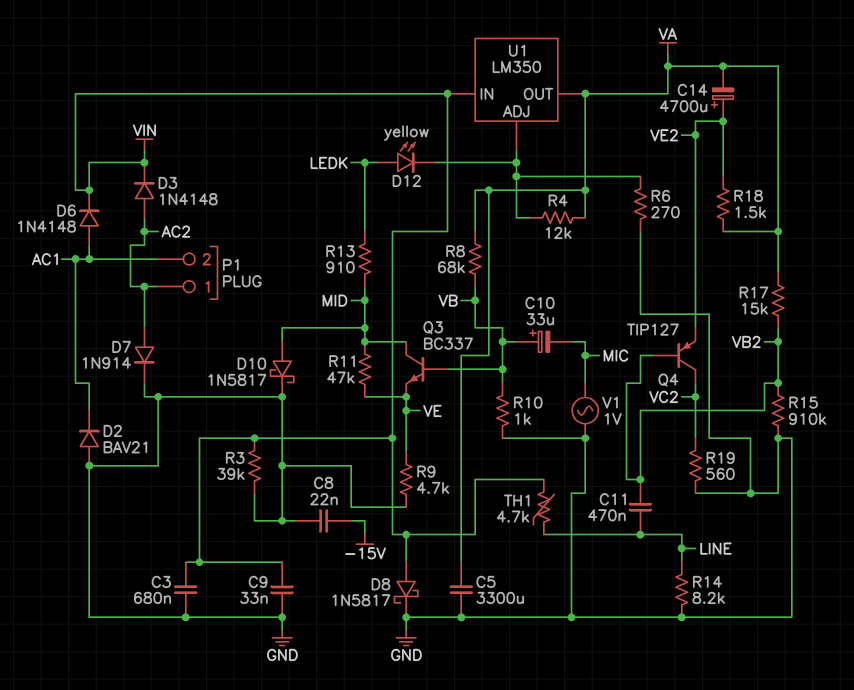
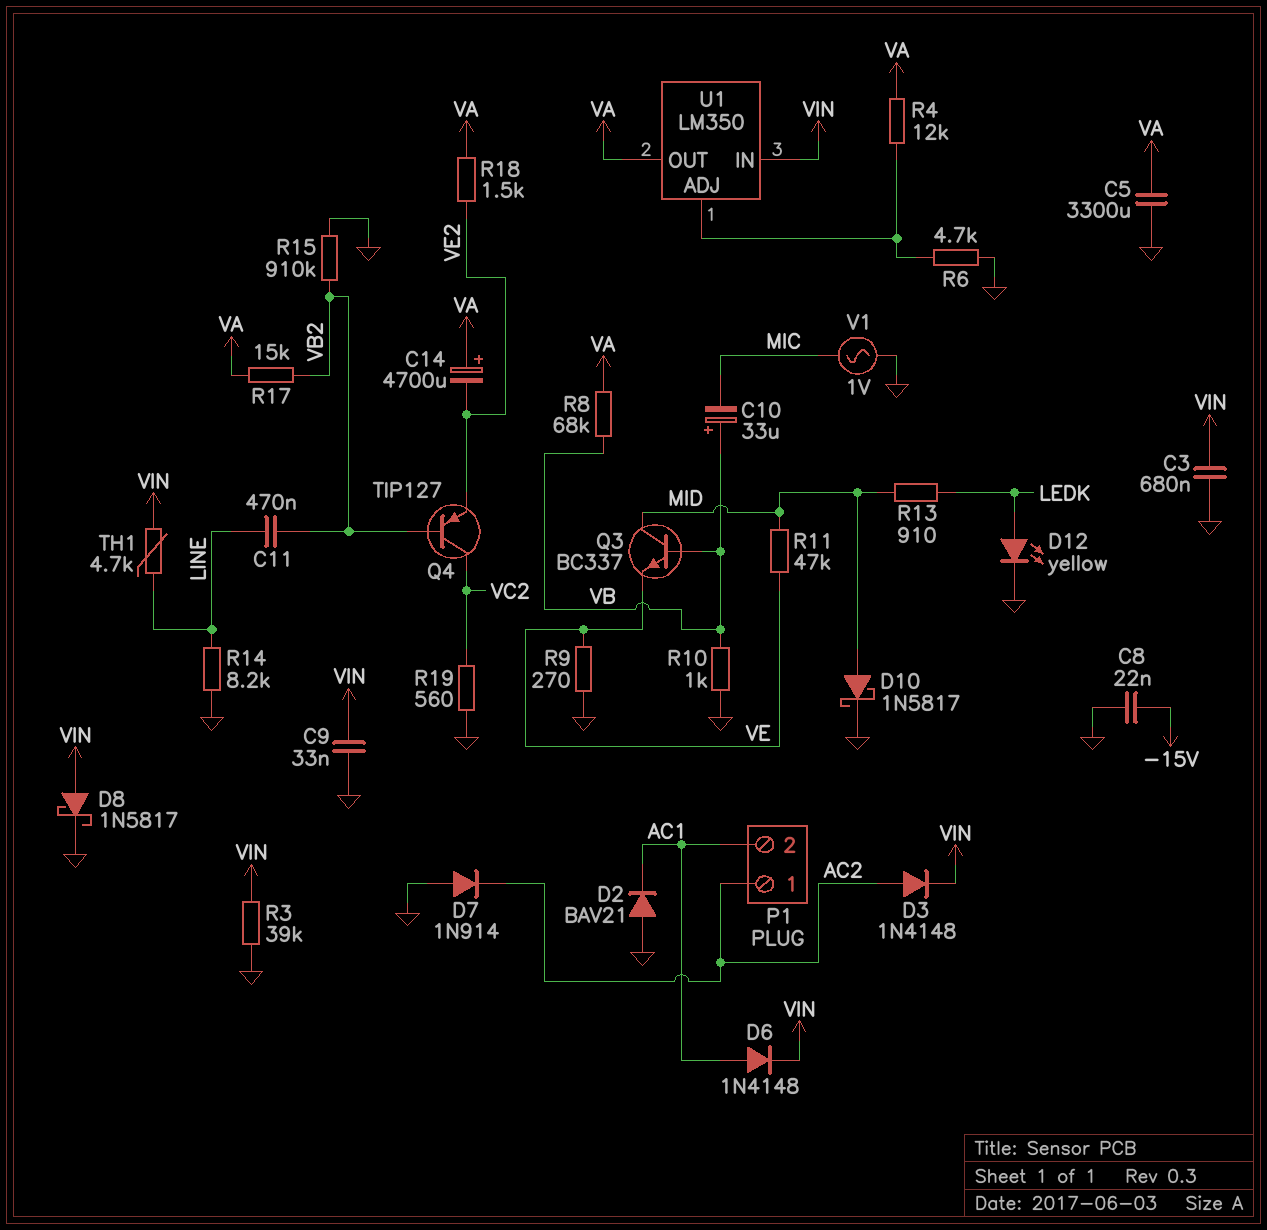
C14: 4700uF (plus VE2, minus VA) -> 4700uF (plus VA, minus VE2)
D7: diode 1N914 (A AC2, K GND) -> diode 1N914 (A GND, K AC2)
D12: LED yellow (A LEDK, K U1/ADJ) -> LED yellow (A LEDK, K GND)
R6: 270 (GND, U1/ADJ) -> 4.7k (GND, U1/ADJ)
R9: 4.7k (GND, VE) -> 270 (GND, VE)

